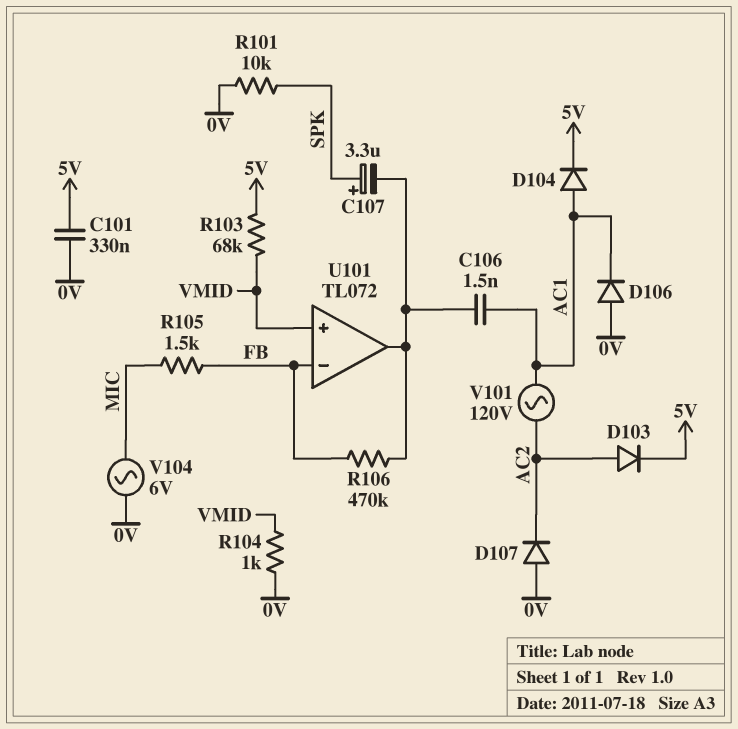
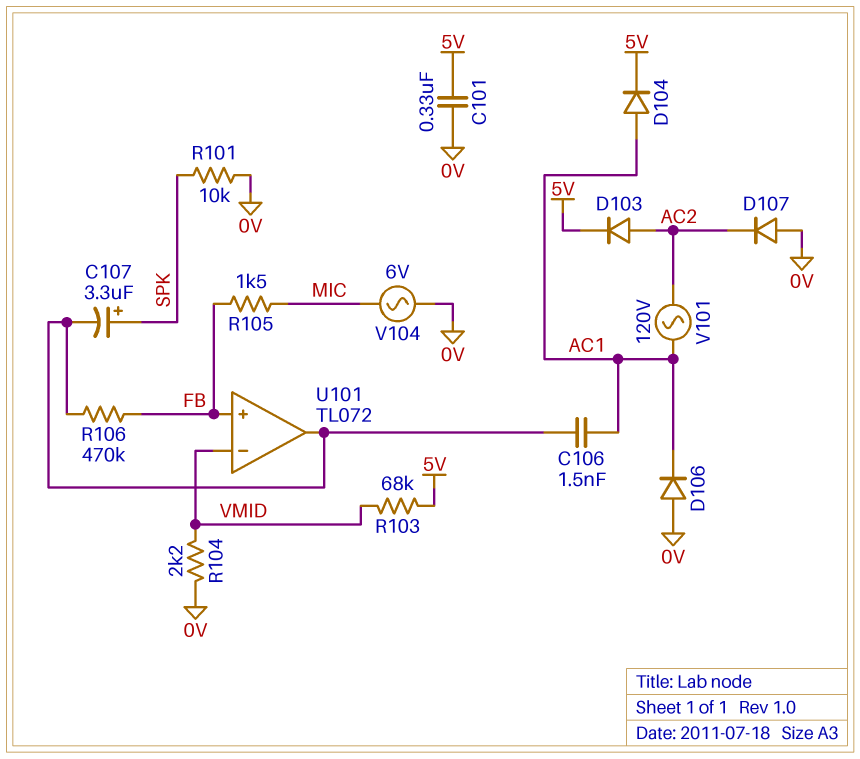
R104: 1k (0V, VMID) -> 2.2k (0V, VMID)
U101 pin in+: VMID -> FB
U101 pin in-: FB -> VMID

